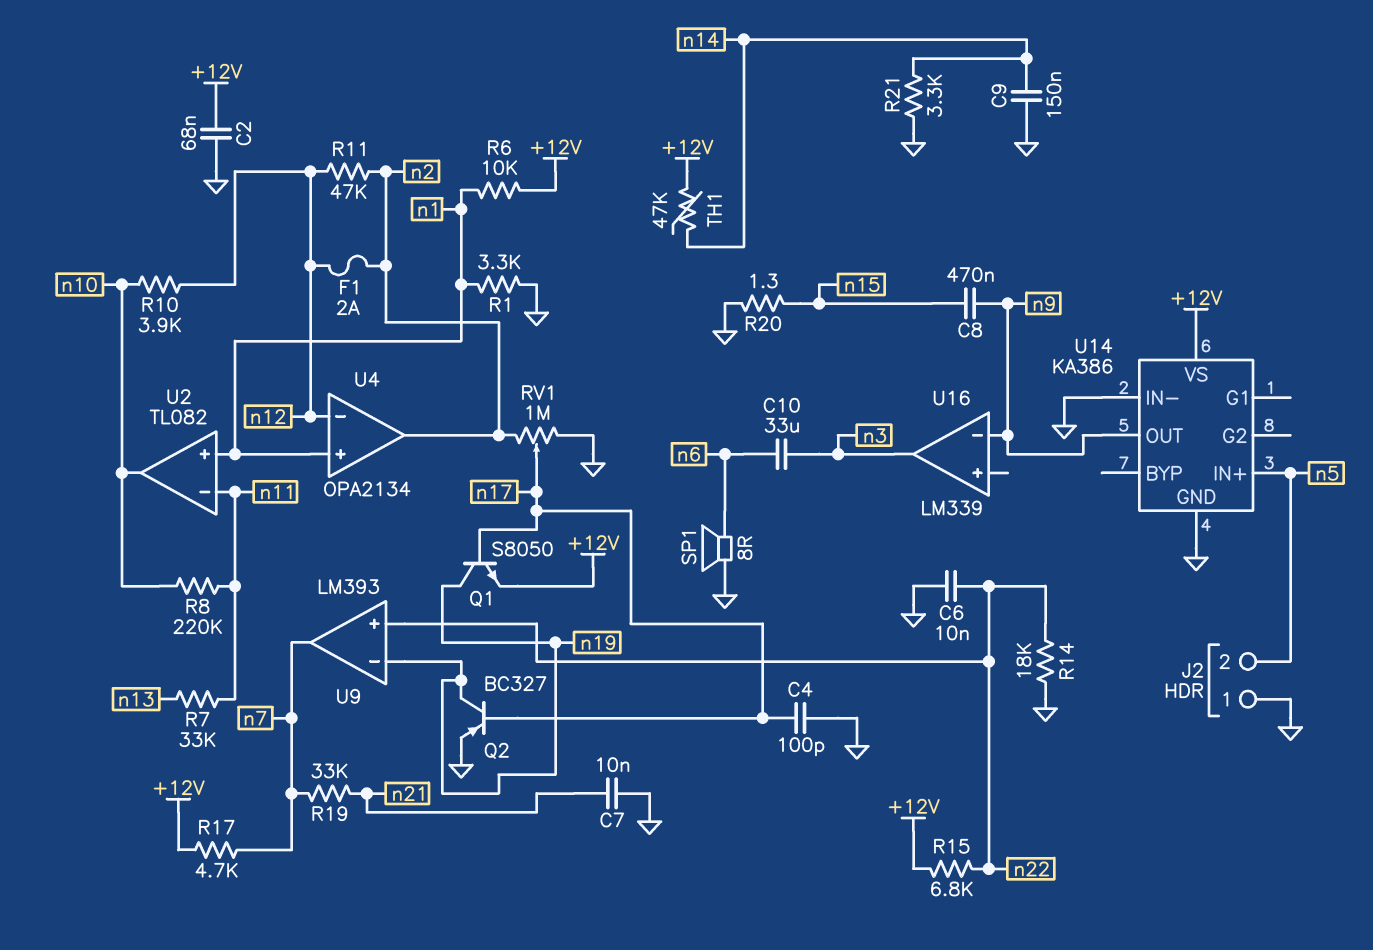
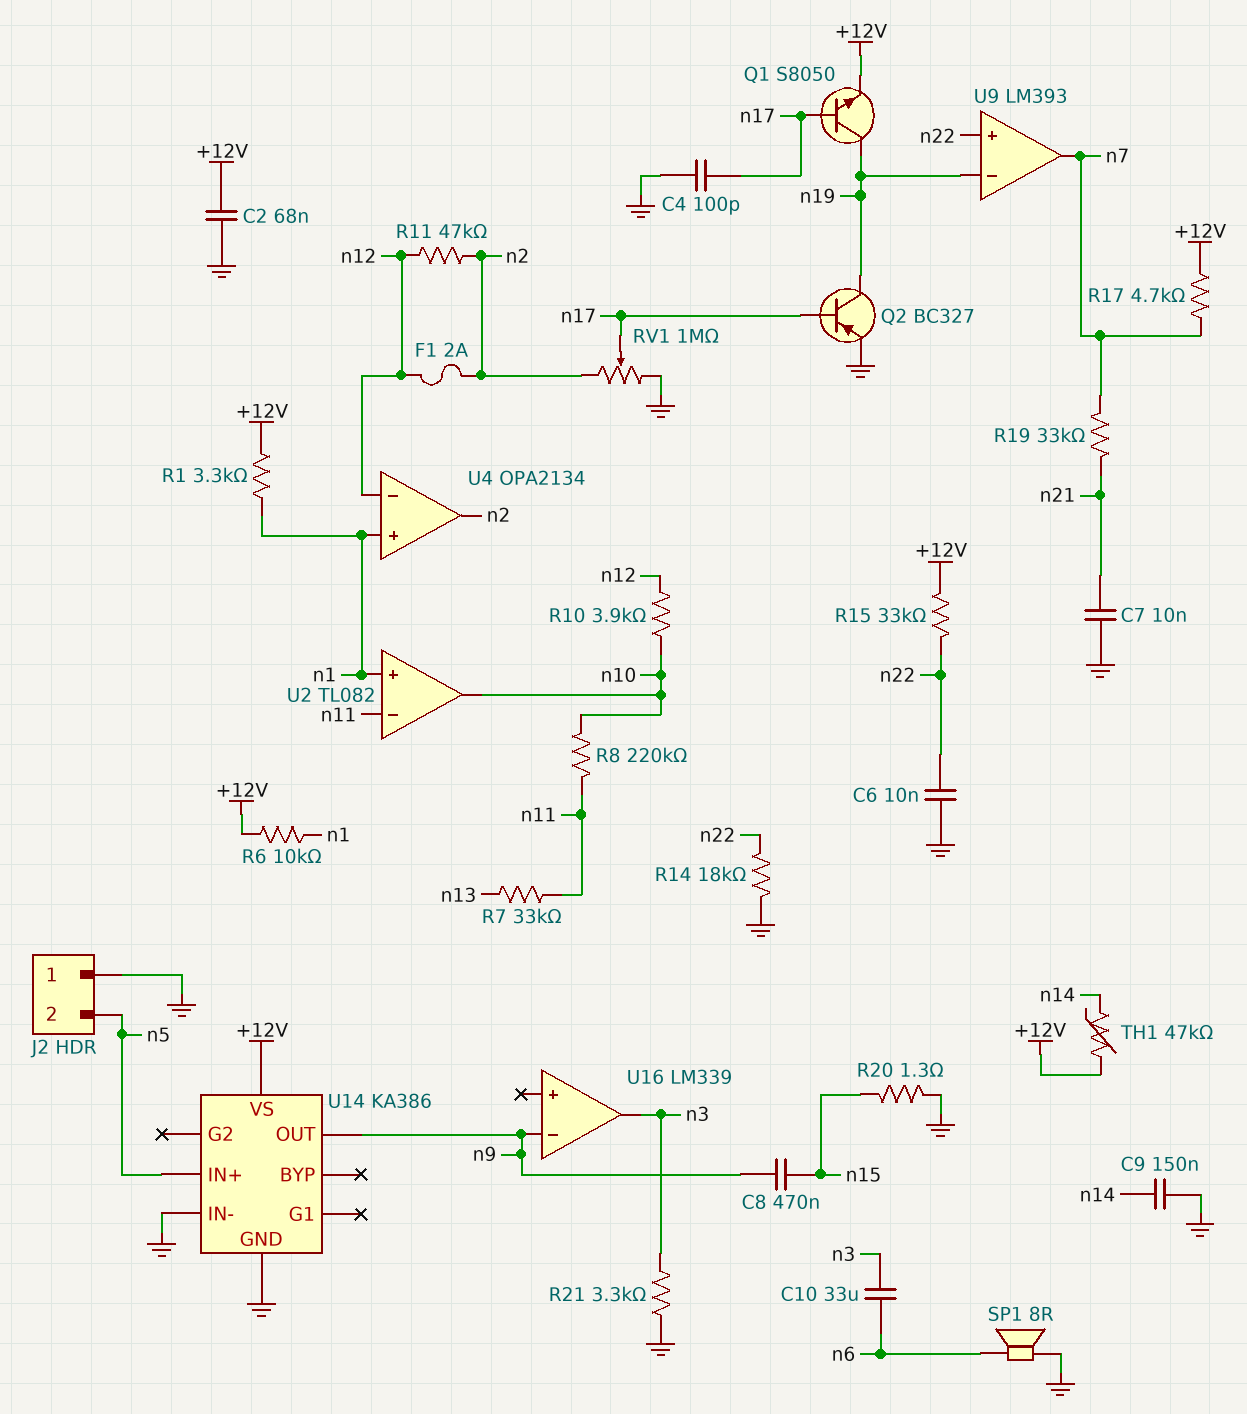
R1: 3.3k (GND, n1) -> 3.3k (+12V, n1)
R15: 6.8k (+12V, n22) -> 33k (+12V, n22)
R21: 3.3k (GND, n14) -> 3.3k (GND, n3)

